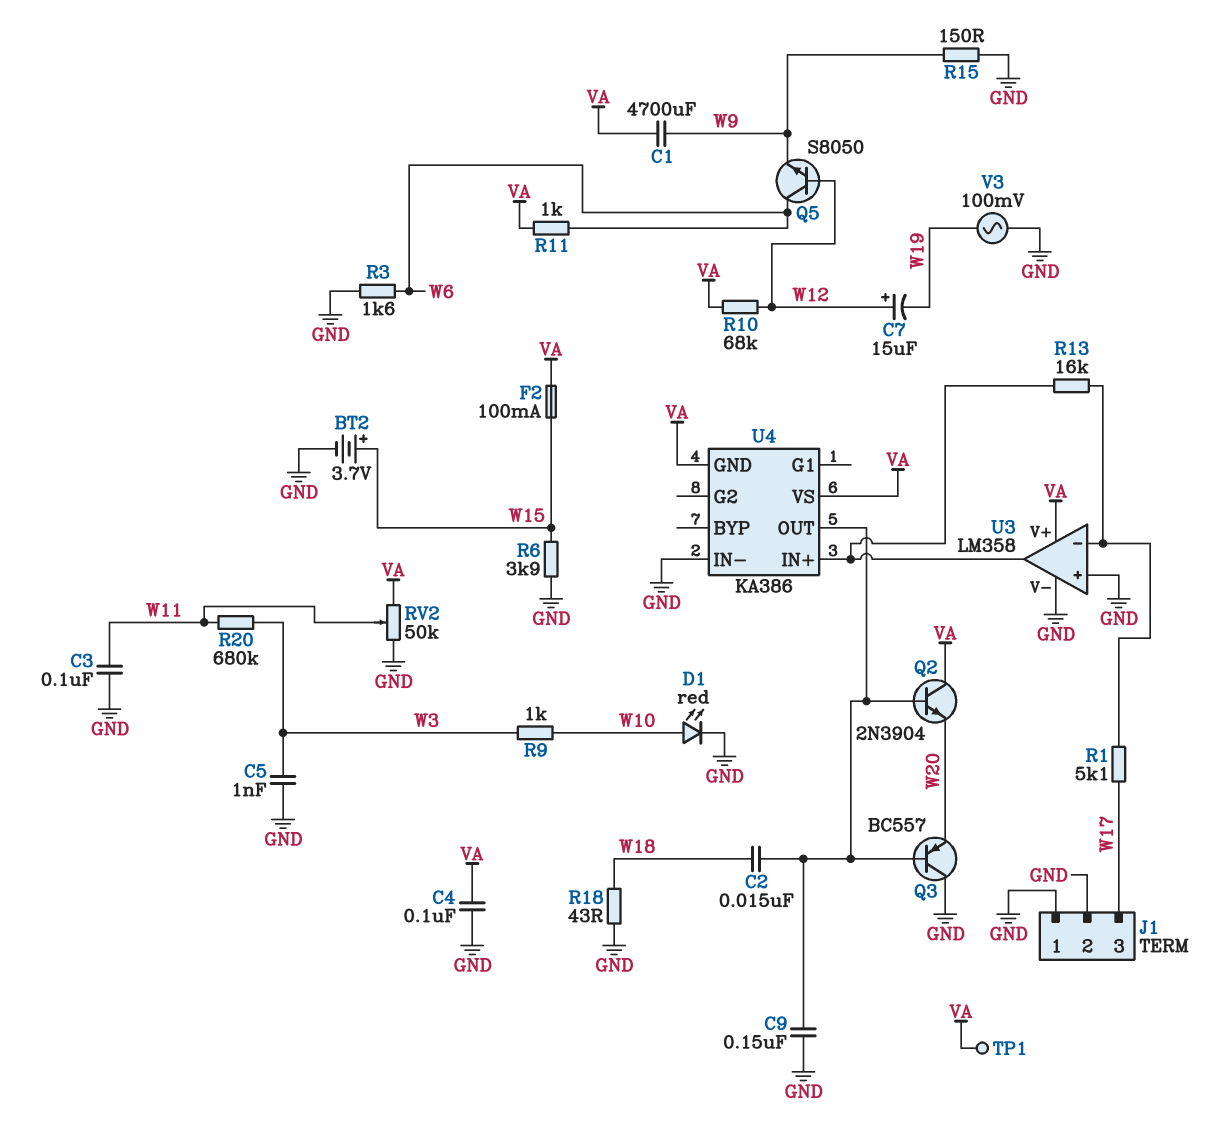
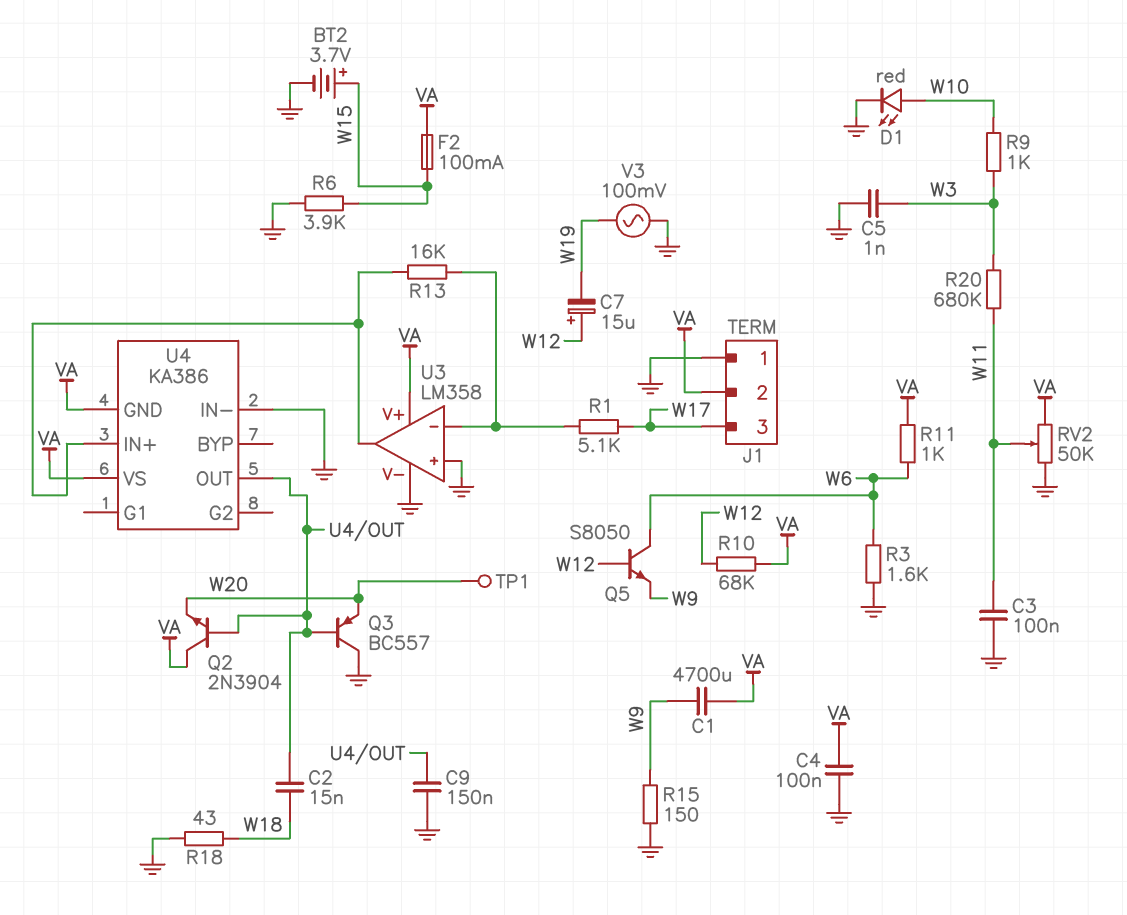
J1 pin 2: GND -> VA
TP1: test point (VA) -> test point (W20)

